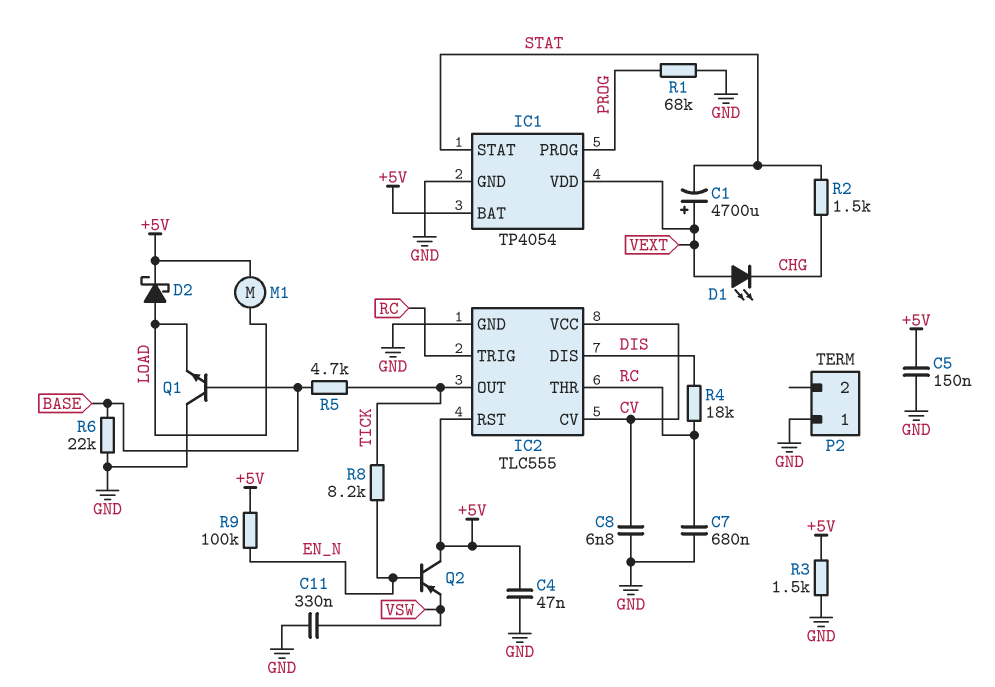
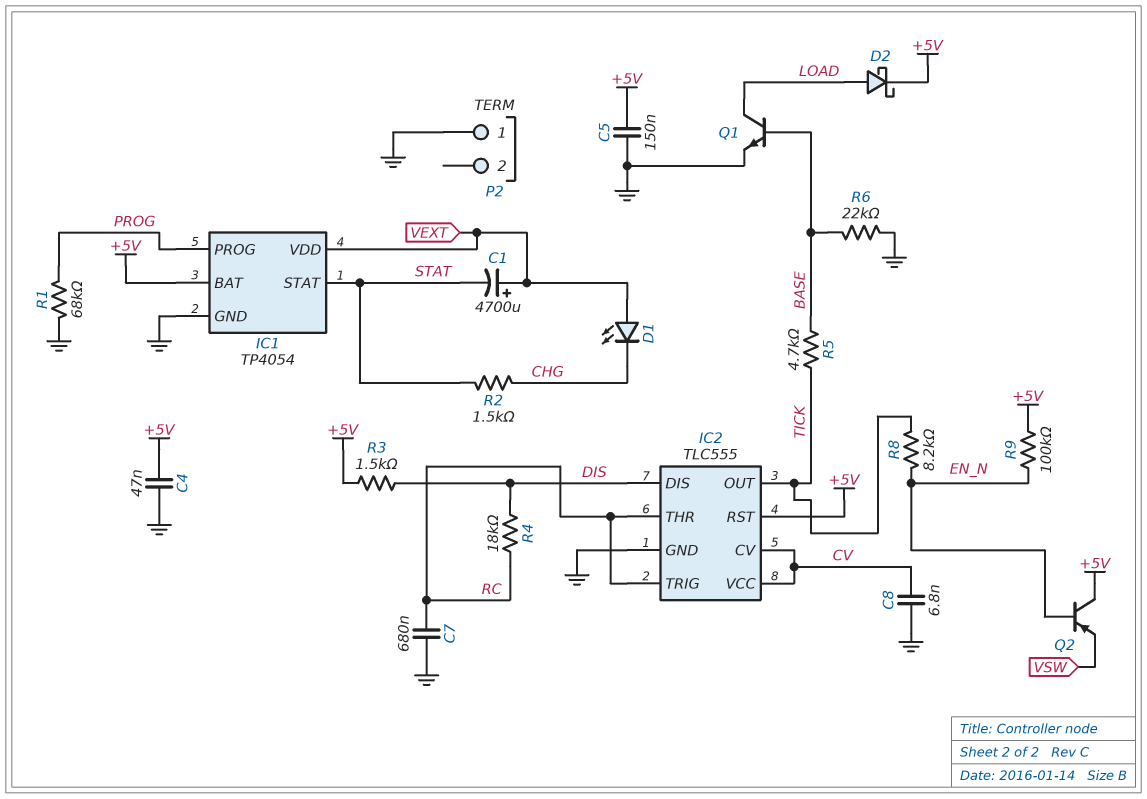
C11: 330nF (GND, VSW) -> none
M1: motor (+5V, LOAD) -> none
Q1: NPN (B BASE, C GND, E LOAD) -> NPN (B BASE, C LOAD, E GND)
R3: 1.5k (+5V, GND) -> 1.5k (+5V, DIS)

